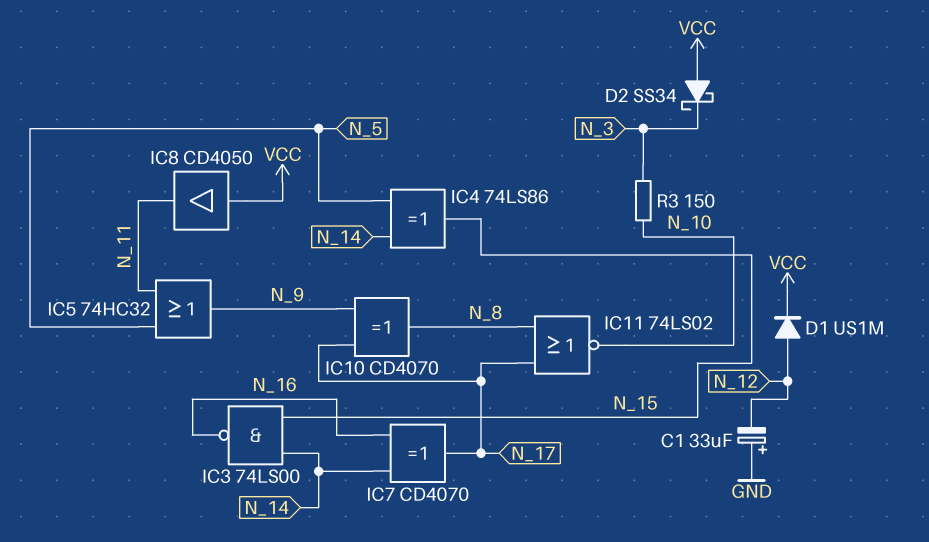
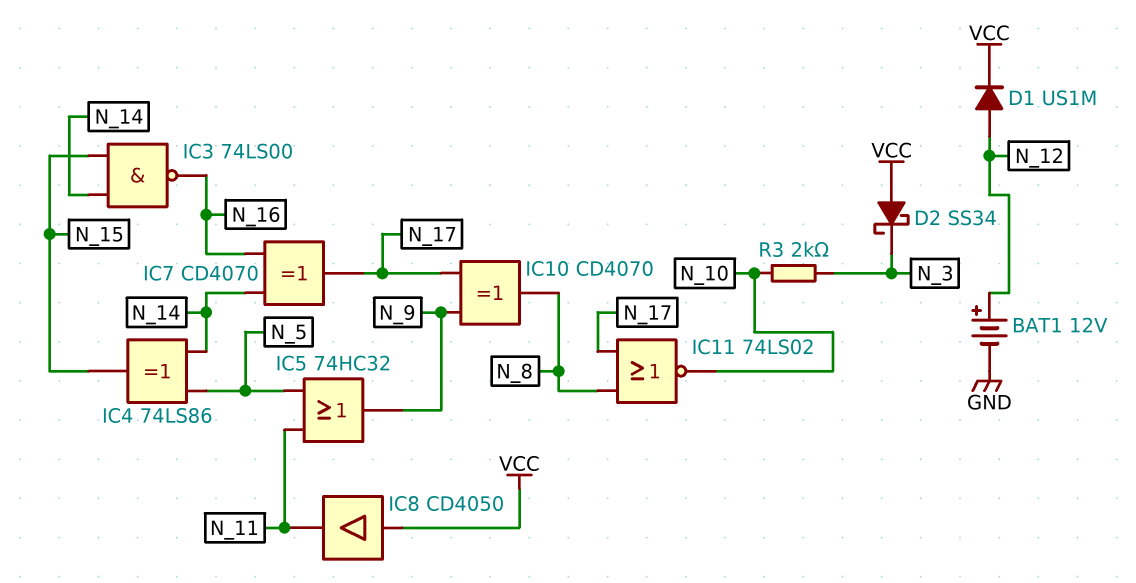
BAT1: none -> 12V (plus N_12, minus GND)
C1: 33uF (plus GND, minus N_12) -> none
R3: 150 (N_3, N_10) -> 2k (N_3, N_10)

